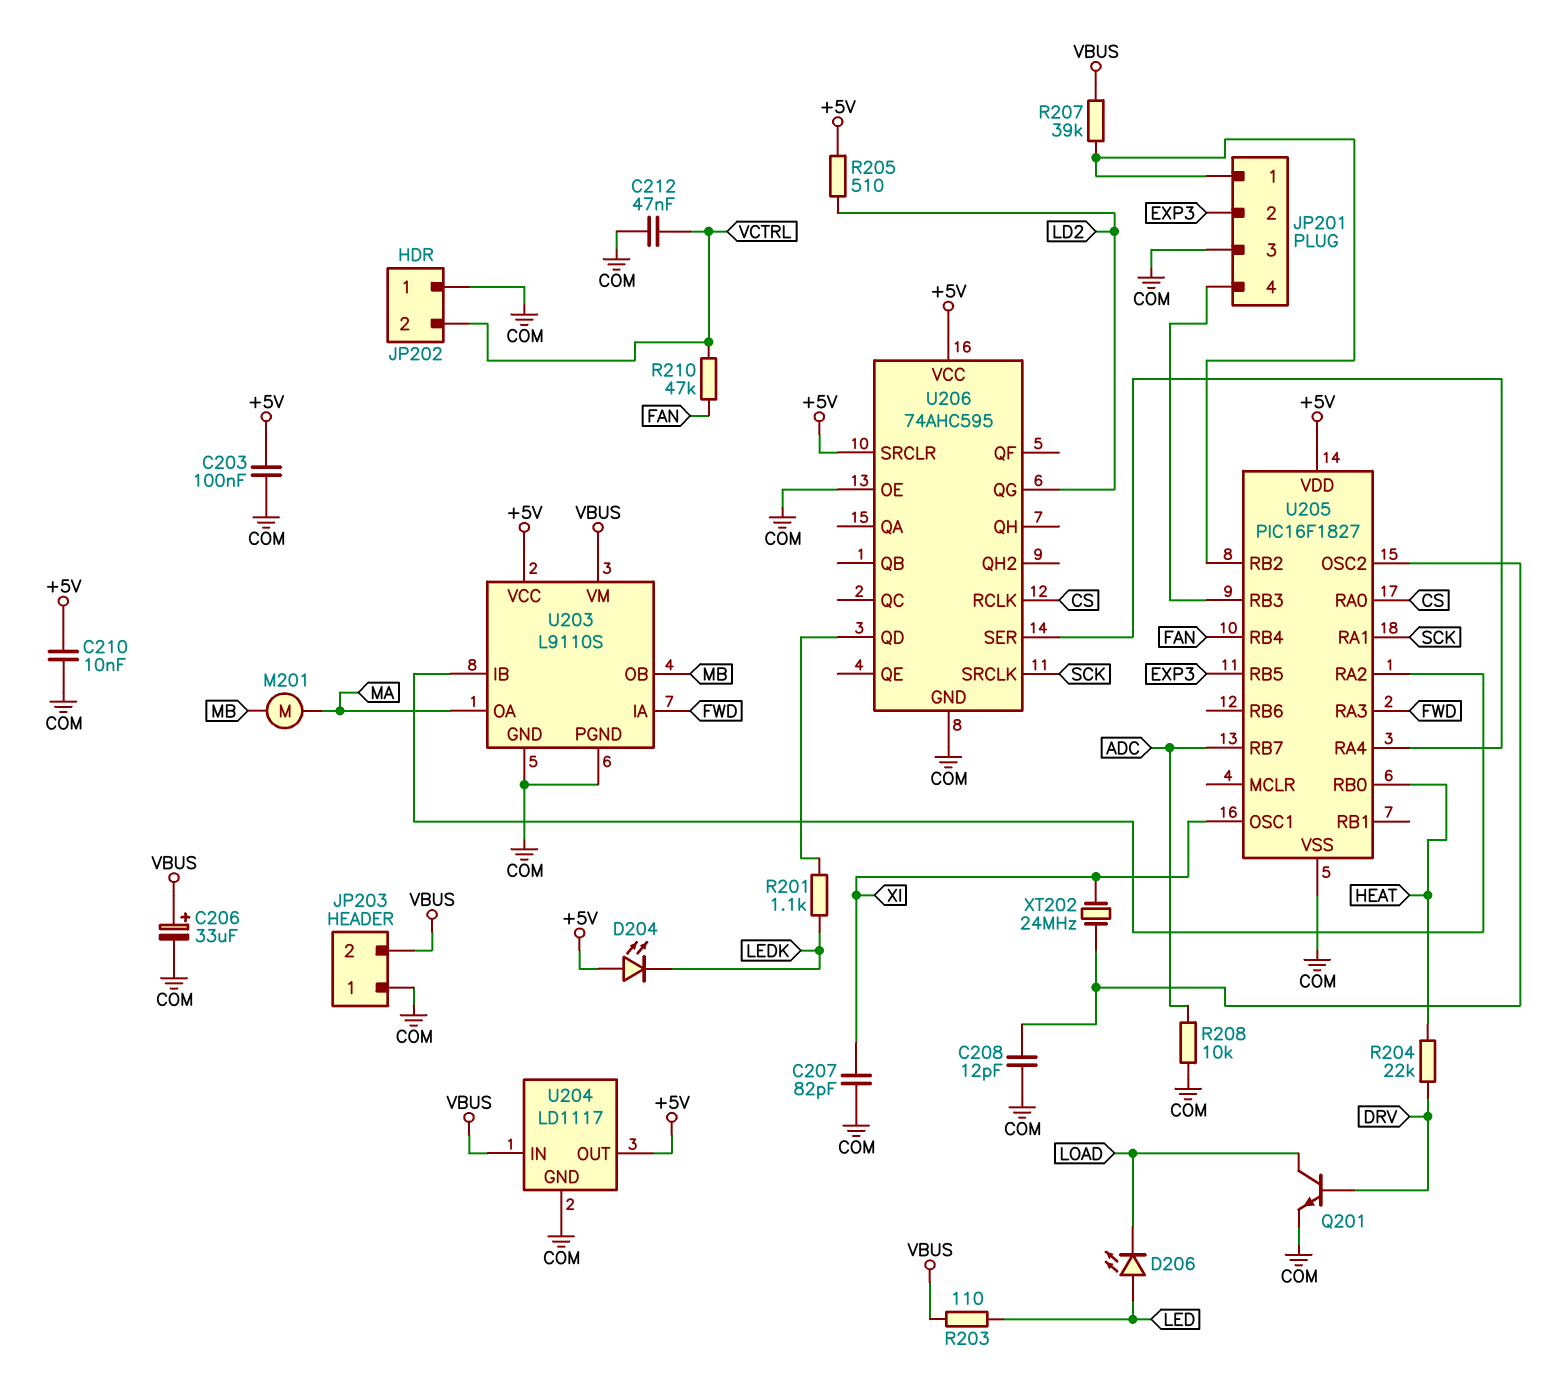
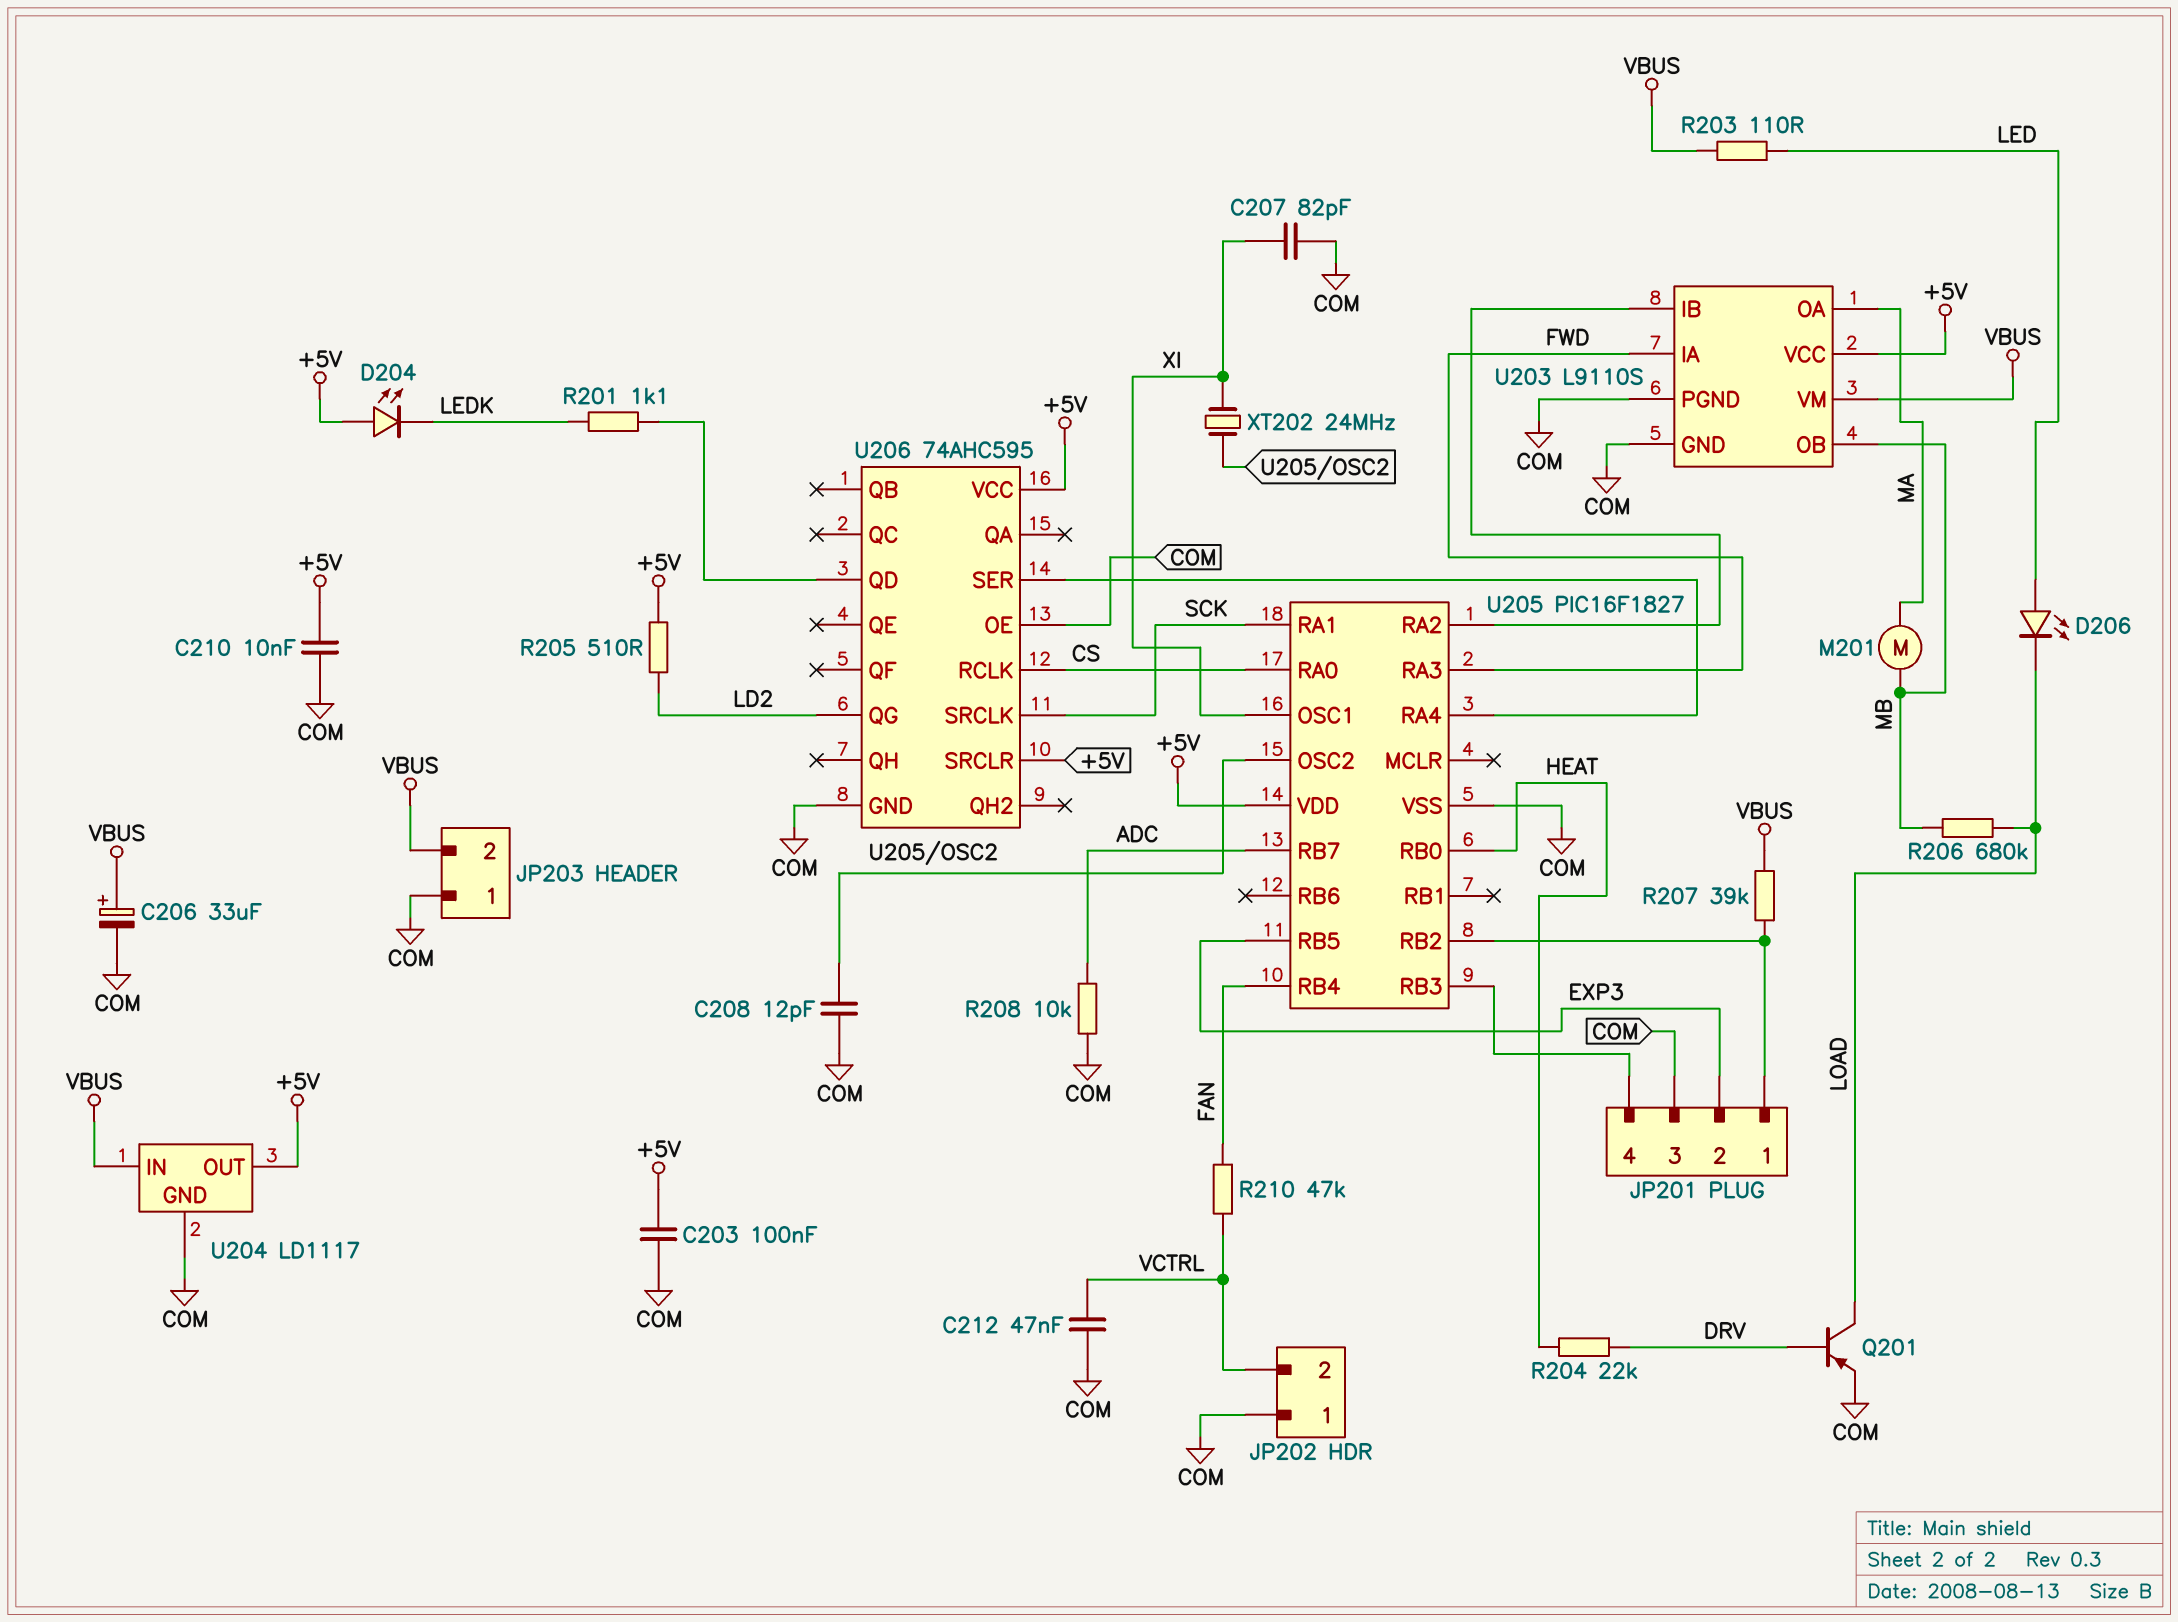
Q201: NPN (B DRV, C LOAD, E COM) -> PNP (B DRV, C LOAD, E COM)
R206: none -> 680k (LOAD, MB)

